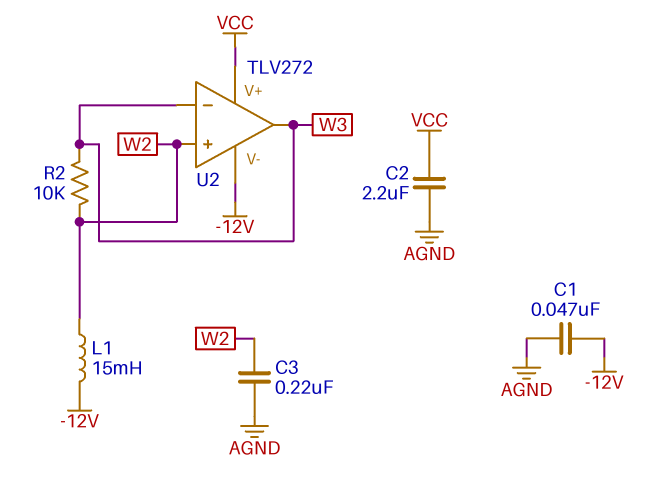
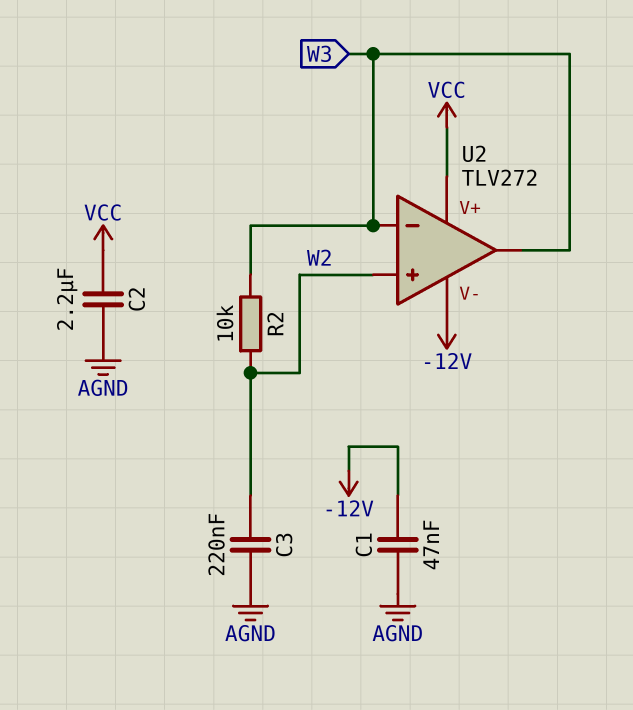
L1: 15mH (-12V, W2) -> none

